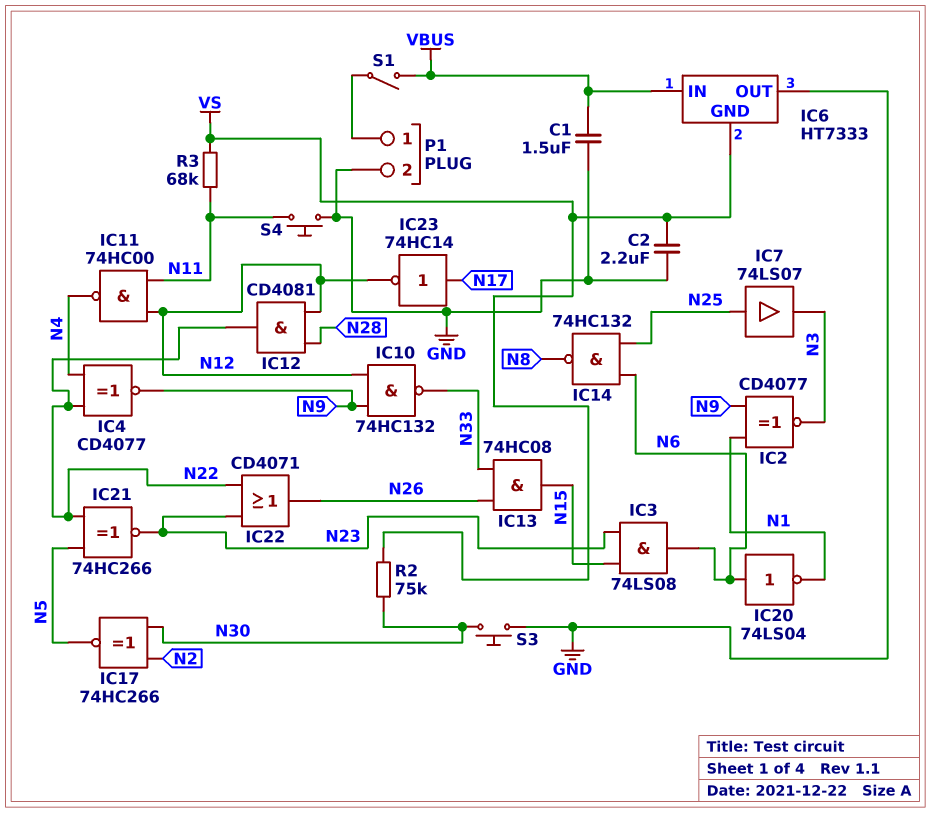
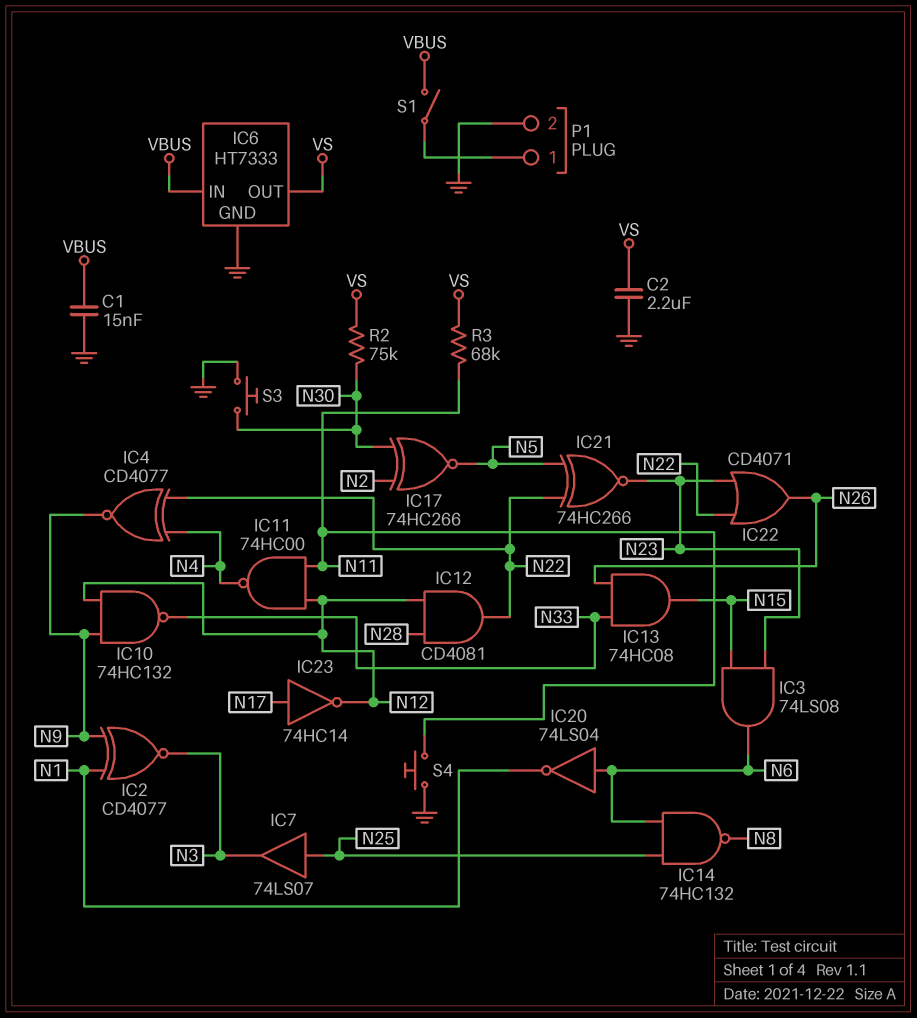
C1: 1.5uF (GND, VBUS) -> 15nF (GND, VBUS)
IC6 pin GND: VS -> GND
IC6 pin OUT: GND -> VS

